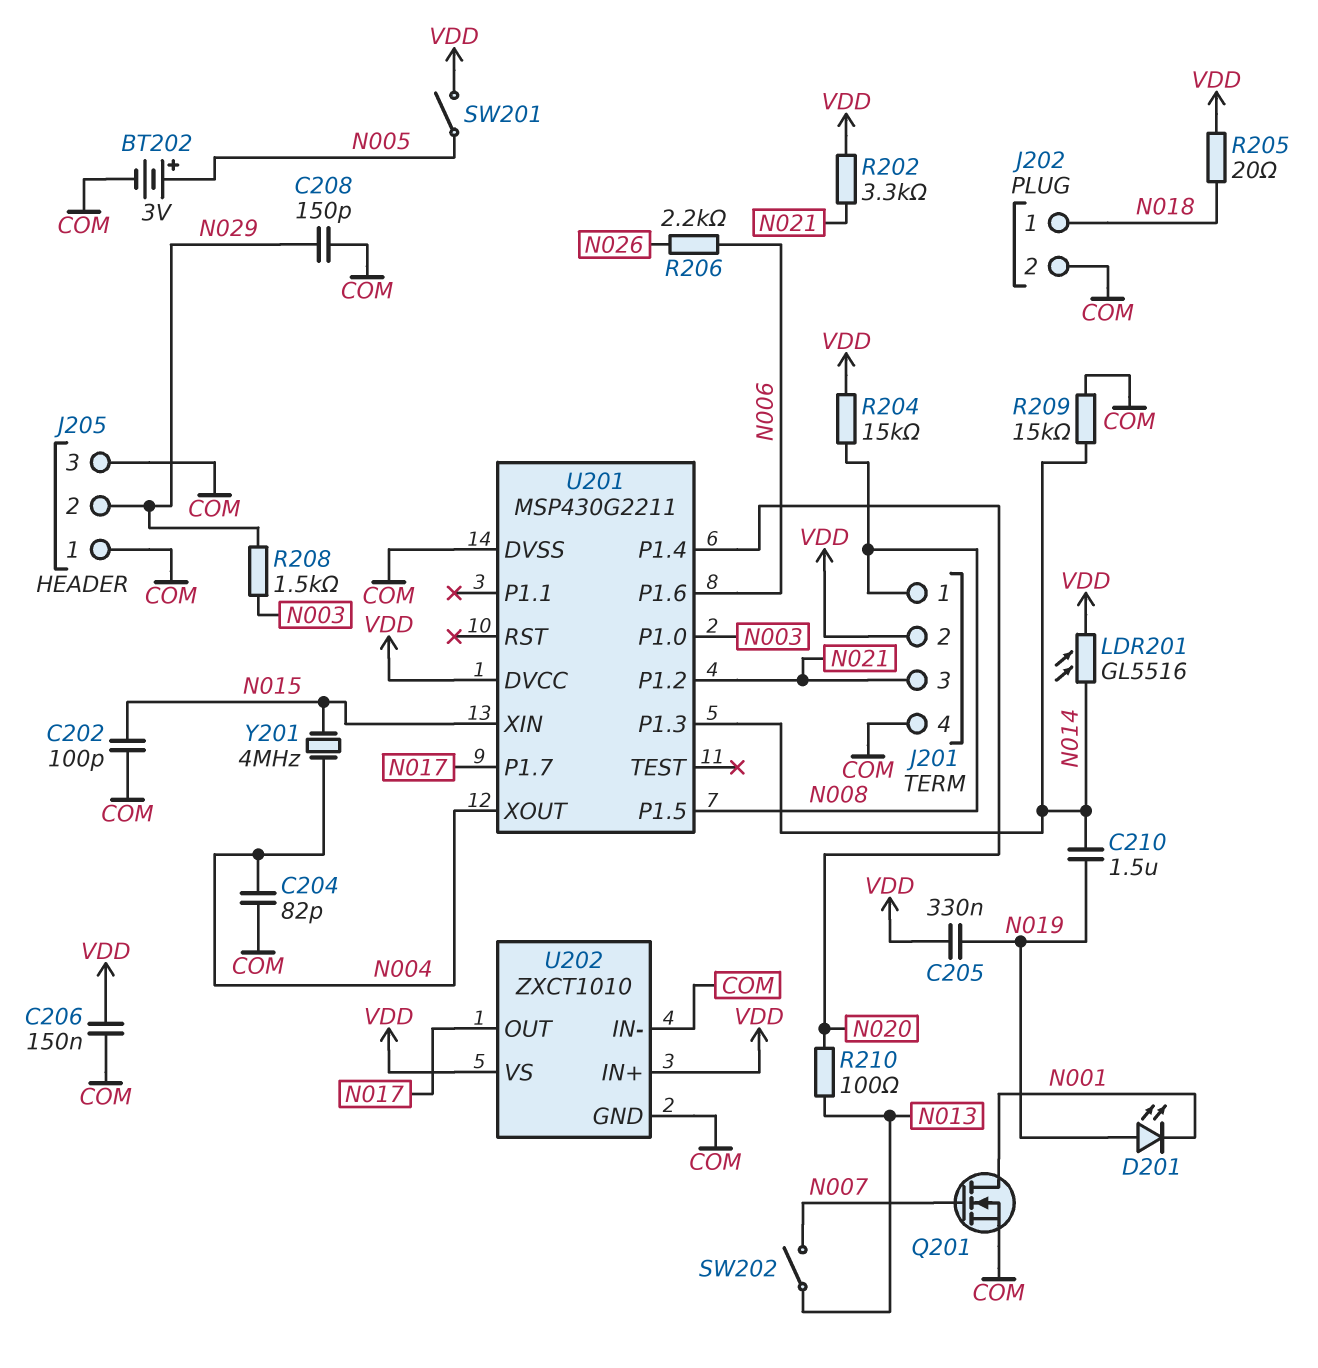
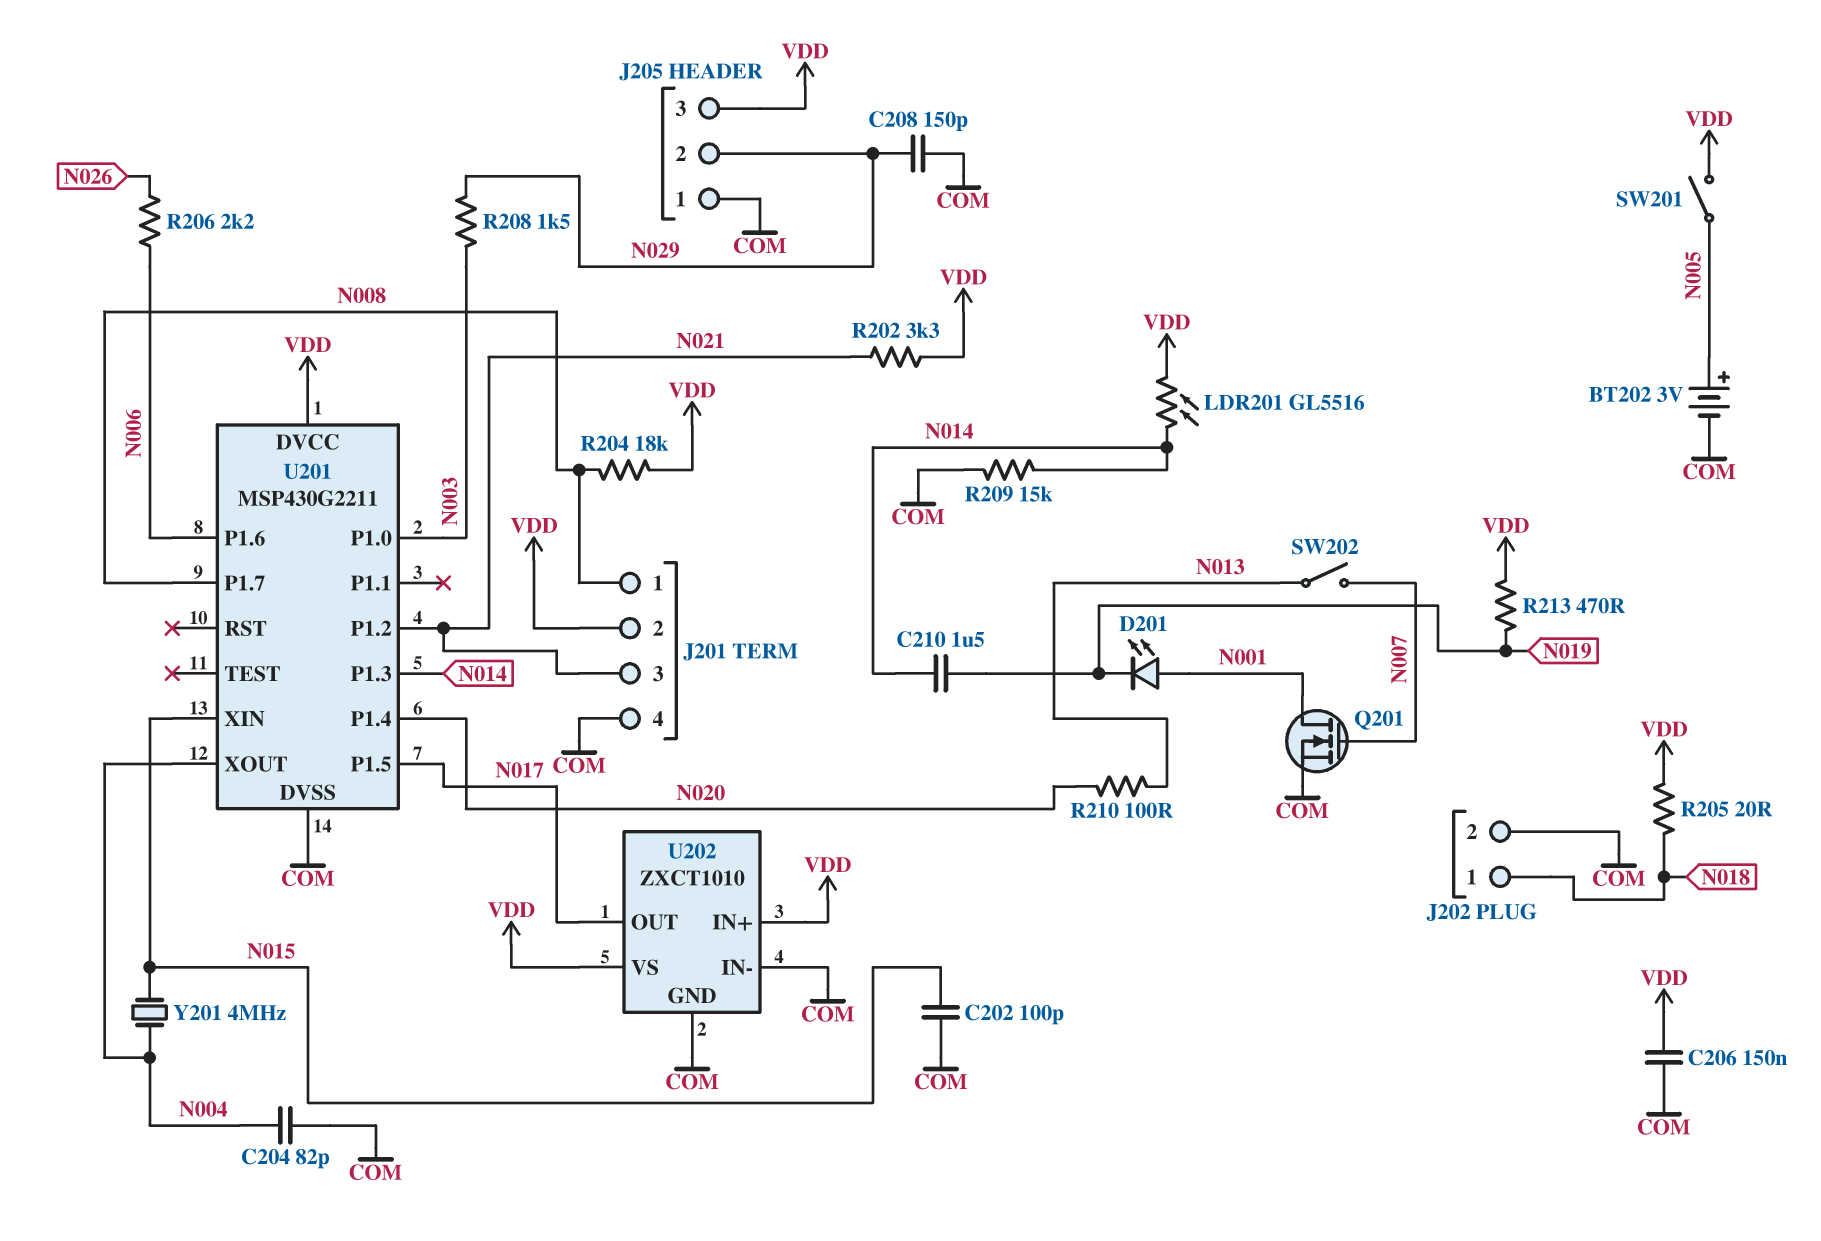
C205: 330nF (N019, VDD) -> none
D201: LED (A N019, K N001) -> LED (A N001, K N019)
J205 pin 3: COM -> VDD
R204: 15k (N008, VDD) -> 18k (N008, VDD)
R213: none -> 470 (N019, VDD)
U201 pin P1.5: N008 -> N017
U201 pin P1.7: N017 -> N008

